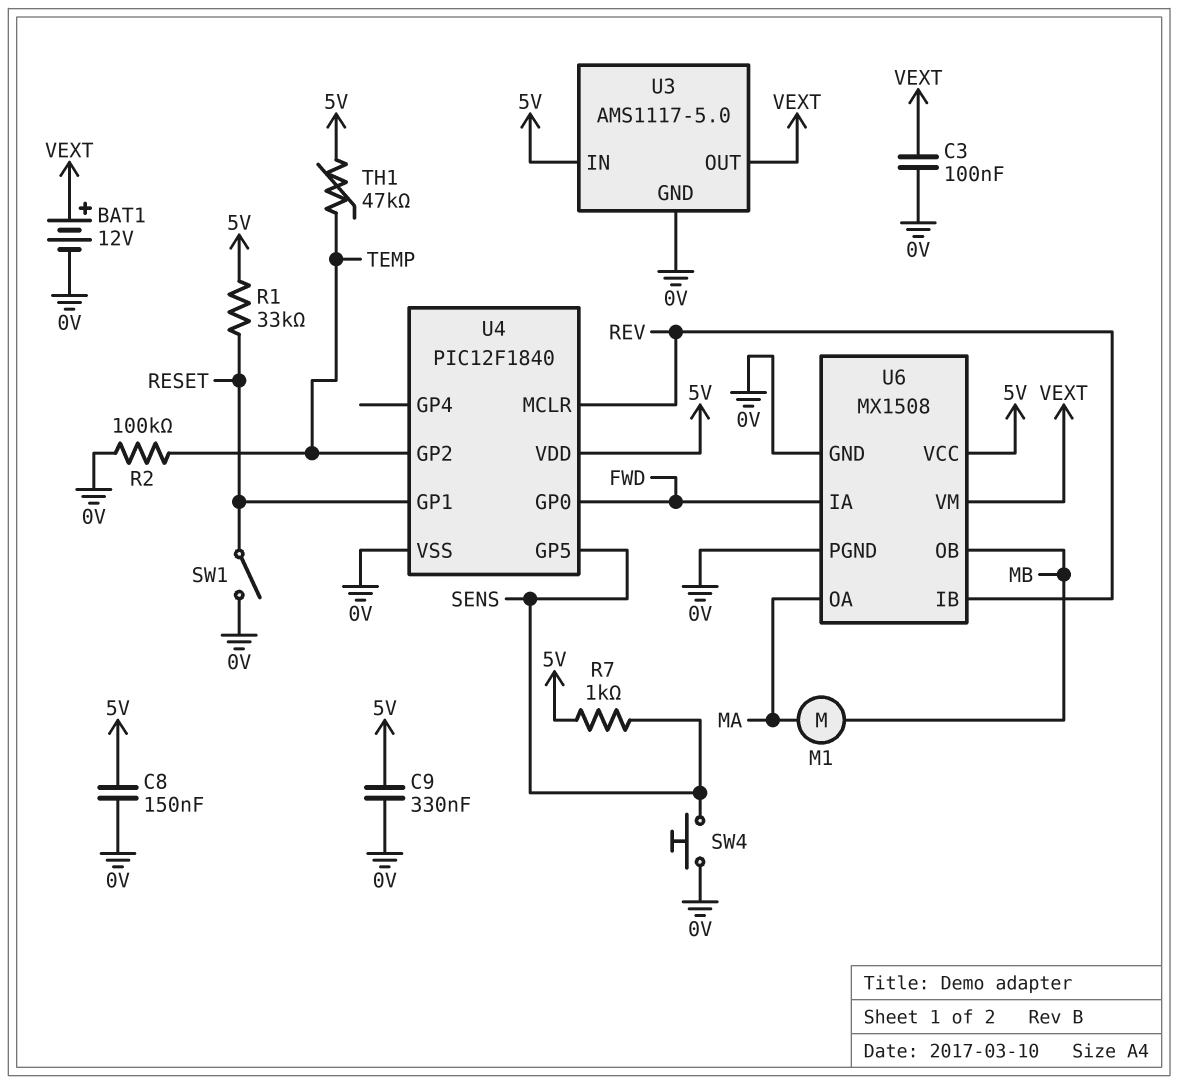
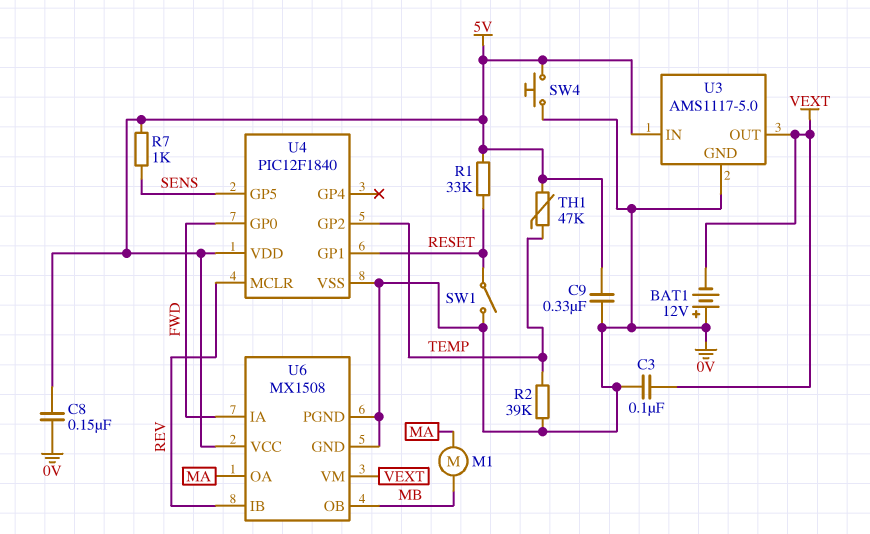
BAT1: 12V (plus VEXT, minus 0V) -> 12V (plus 0V, minus VEXT)
R2: 100k (0V, TEMP) -> 39k (0V, TEMP)
SW4: button (0V, SENS) -> button (0V, 5V)

